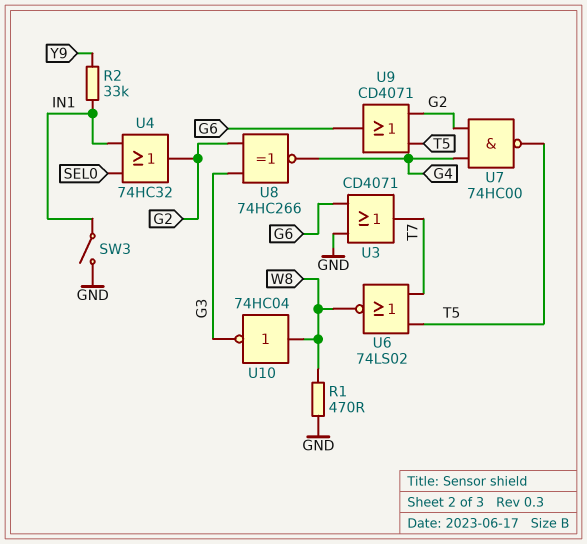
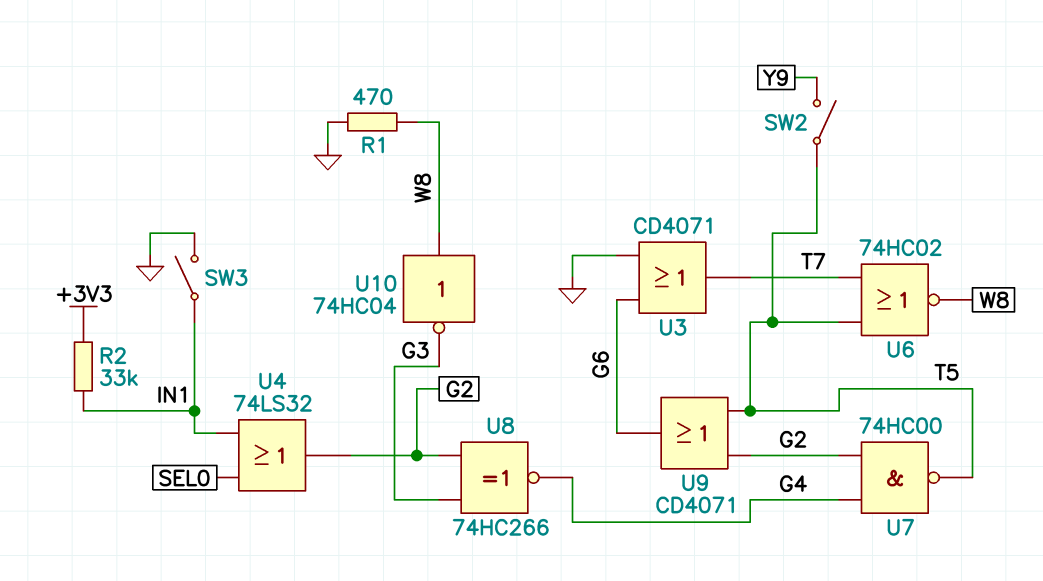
R2: 33k (IN1, Y9) -> 33k (+3V3, IN1)
SW2: none -> switch (T5, Y9)
U4: OR 74HC32 (in IN1, in SEL0, out G2) -> OR 74LS32 (in IN1, in SEL0, out G2)
U6: NOR 74LS02 (in T5, in T7, out W8) -> NOR 74HC02 (in T5, in T7, out W8)

